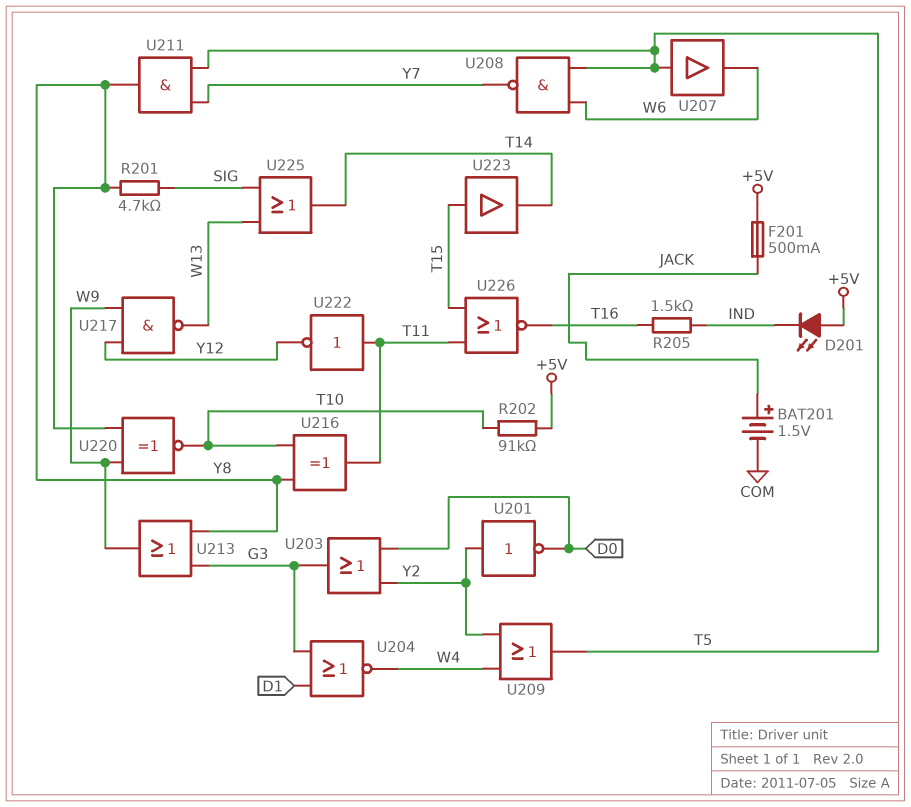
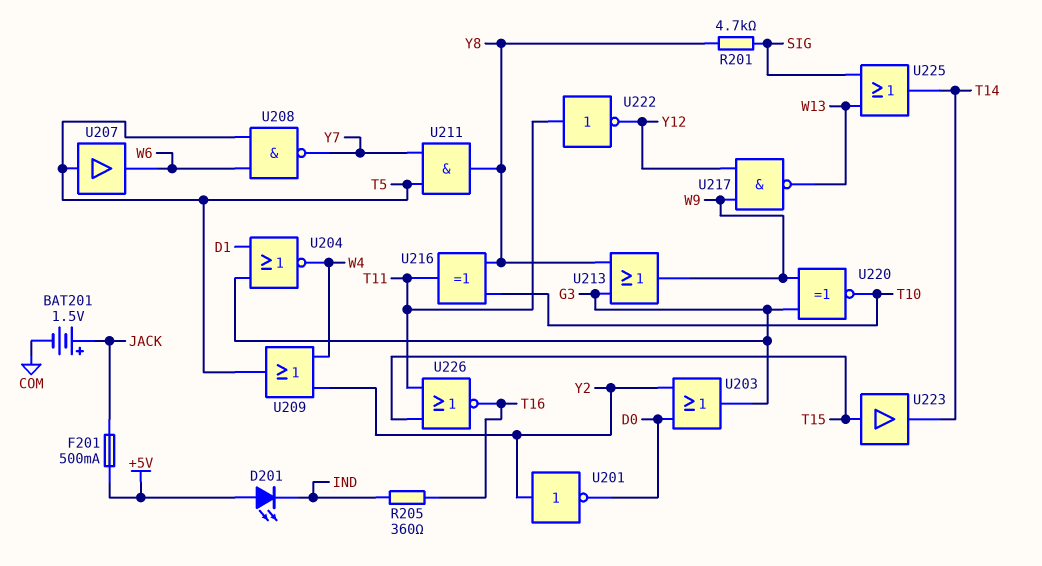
R202: 91k (+5V, T10) -> none
R205: 1.5k (IND, T16) -> 360 (IND, T16)
U220: XNOR (in W9, in Y8, out T10) -> XNOR (in G3, in W9, out T10)

